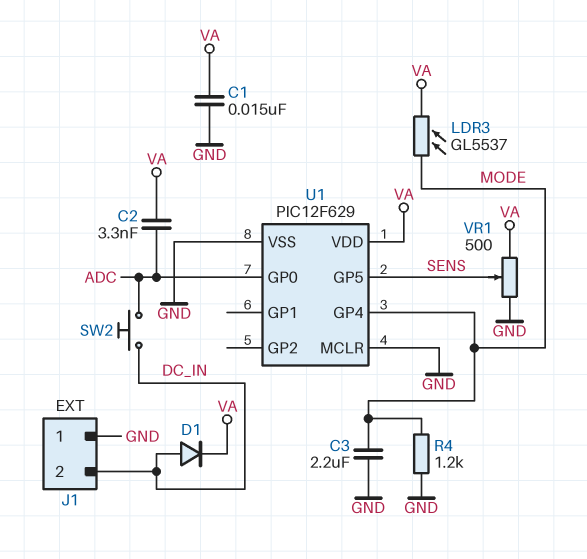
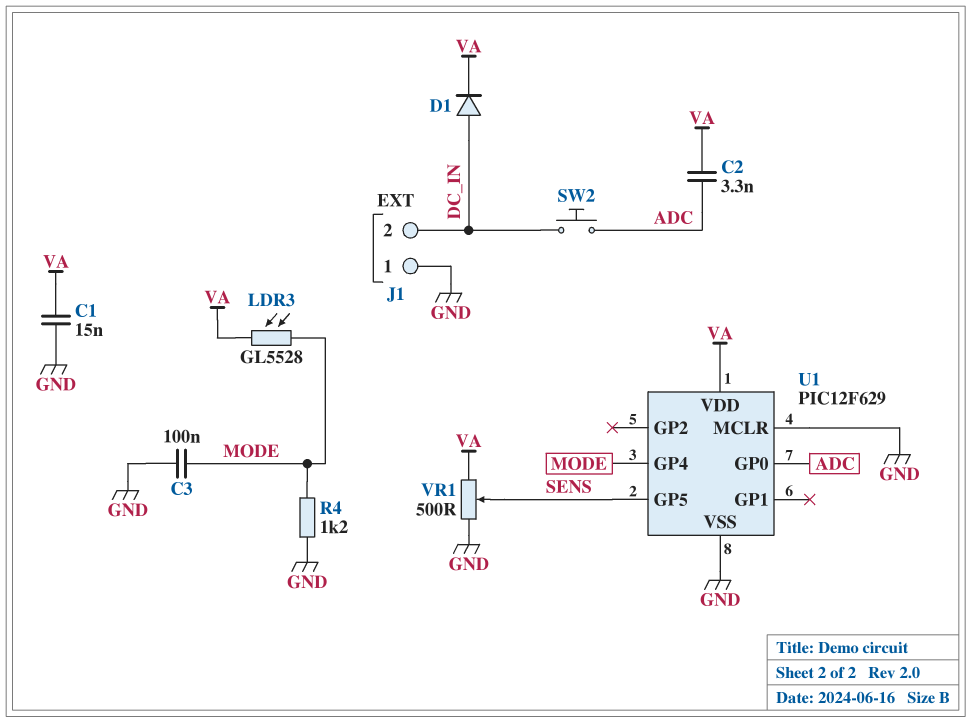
C3: 2.2uF (GND, MODE) -> 100nF (GND, MODE)
LDR3: GL5537 (MODE, VA) -> GL5528 (MODE, VA)

